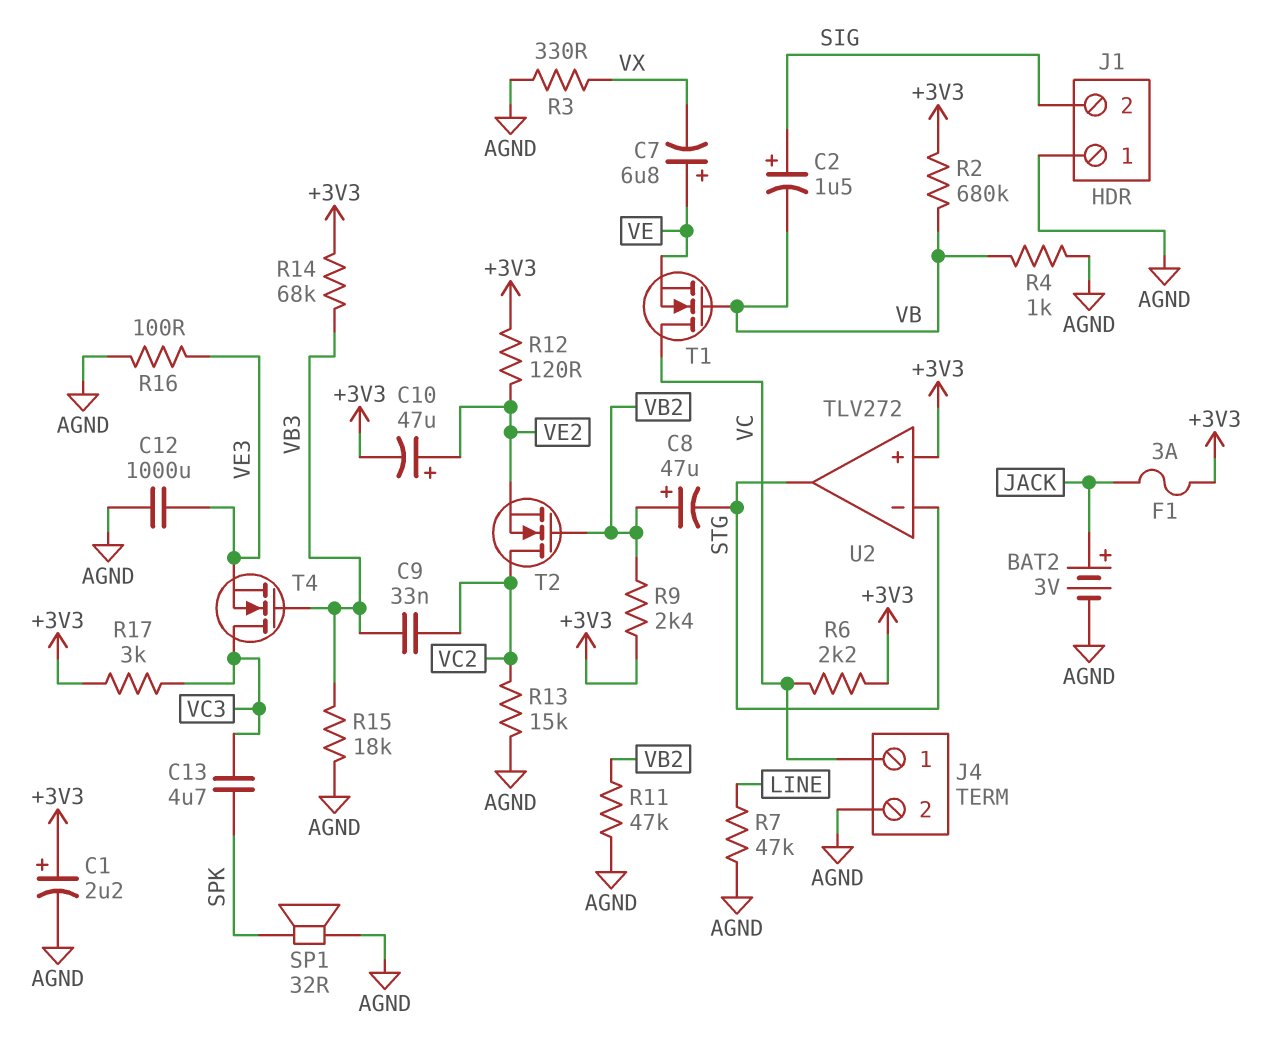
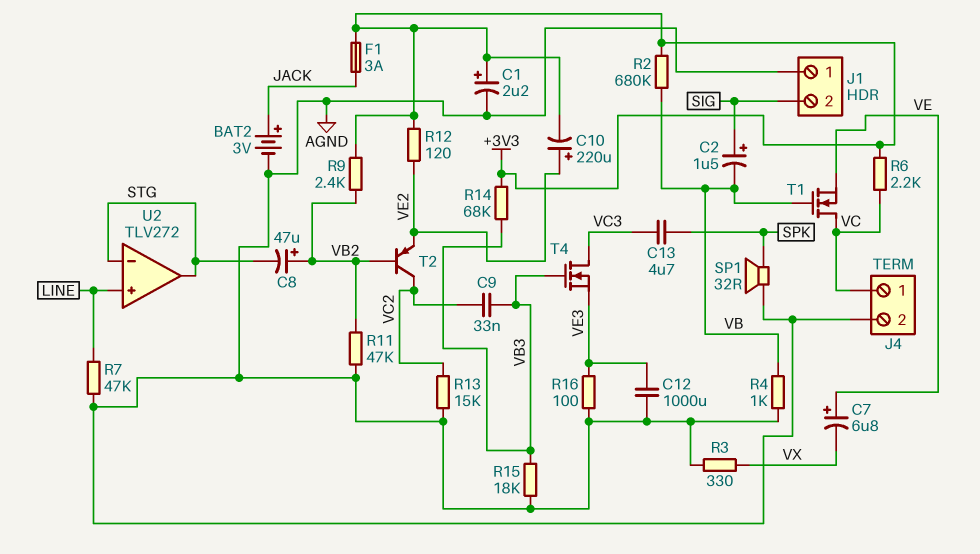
C10: 47uF (plus VE2, minus +3V3) -> 220uF (plus VE2, minus +3V3)
R17: 3k (+3V3, VC3) -> none
T2: NMOS (G VB2, D VC2, S VE2) -> PNP (B VB2, C VC2, E VE2)
U2 pin in+: +3V3 -> LINE

